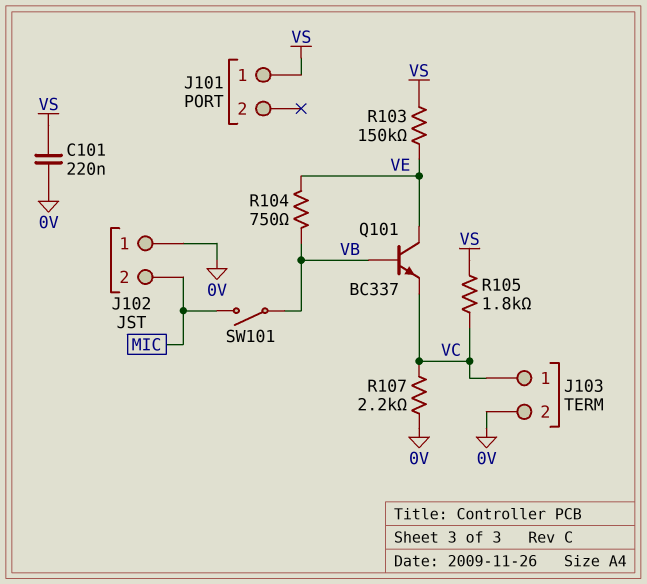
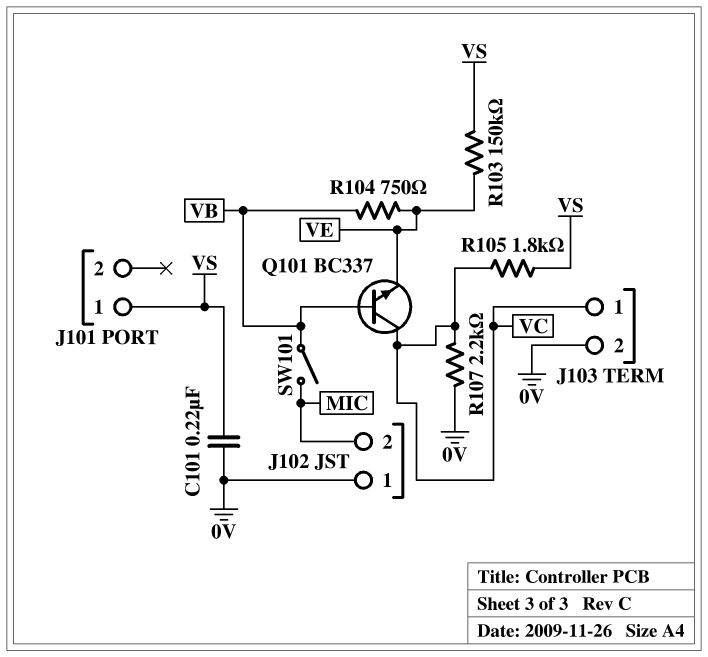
Q101: NPN BC337 (B VB, C VE, E VC) -> NPN BC337 (B VB, C VC, E VE)

